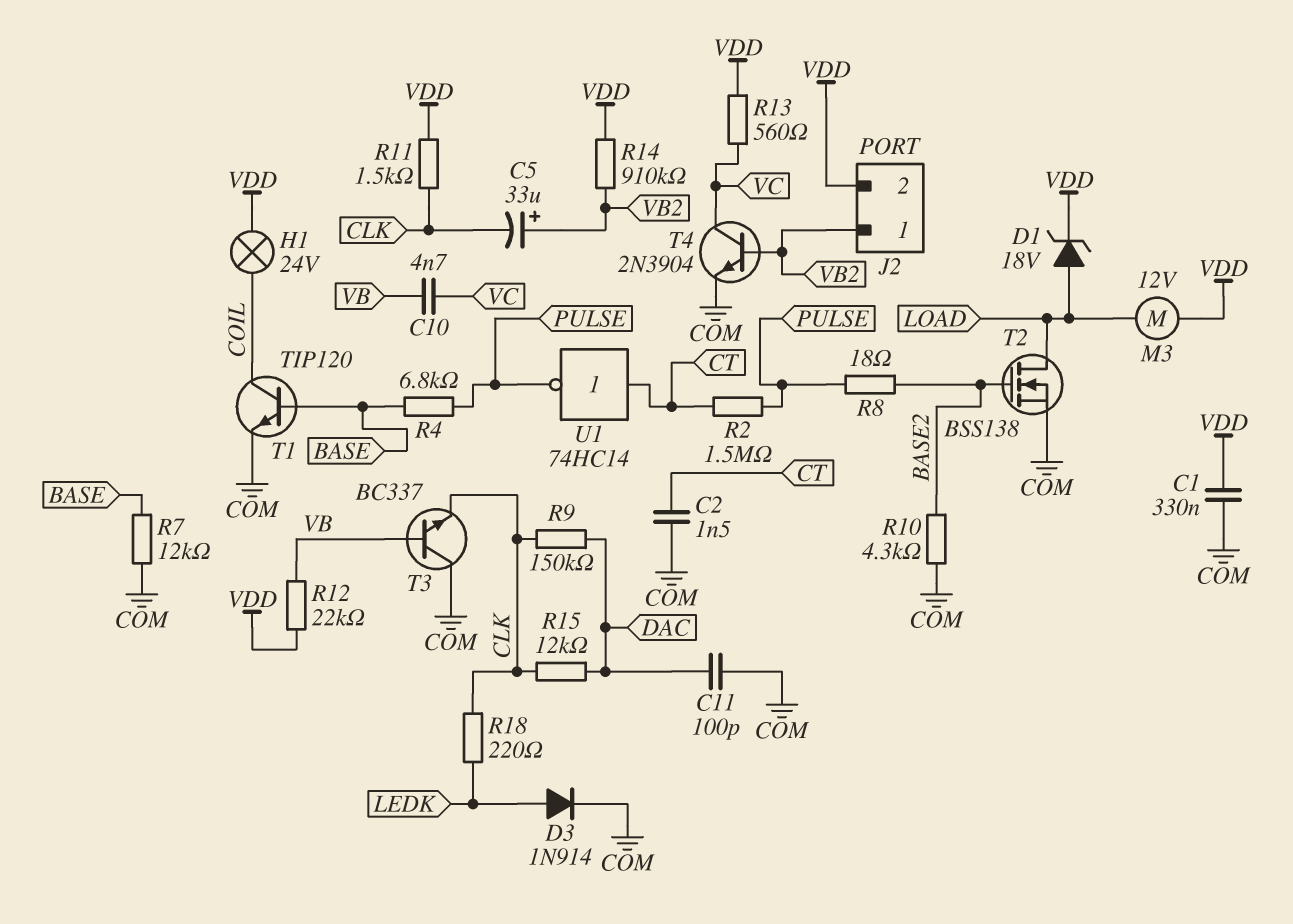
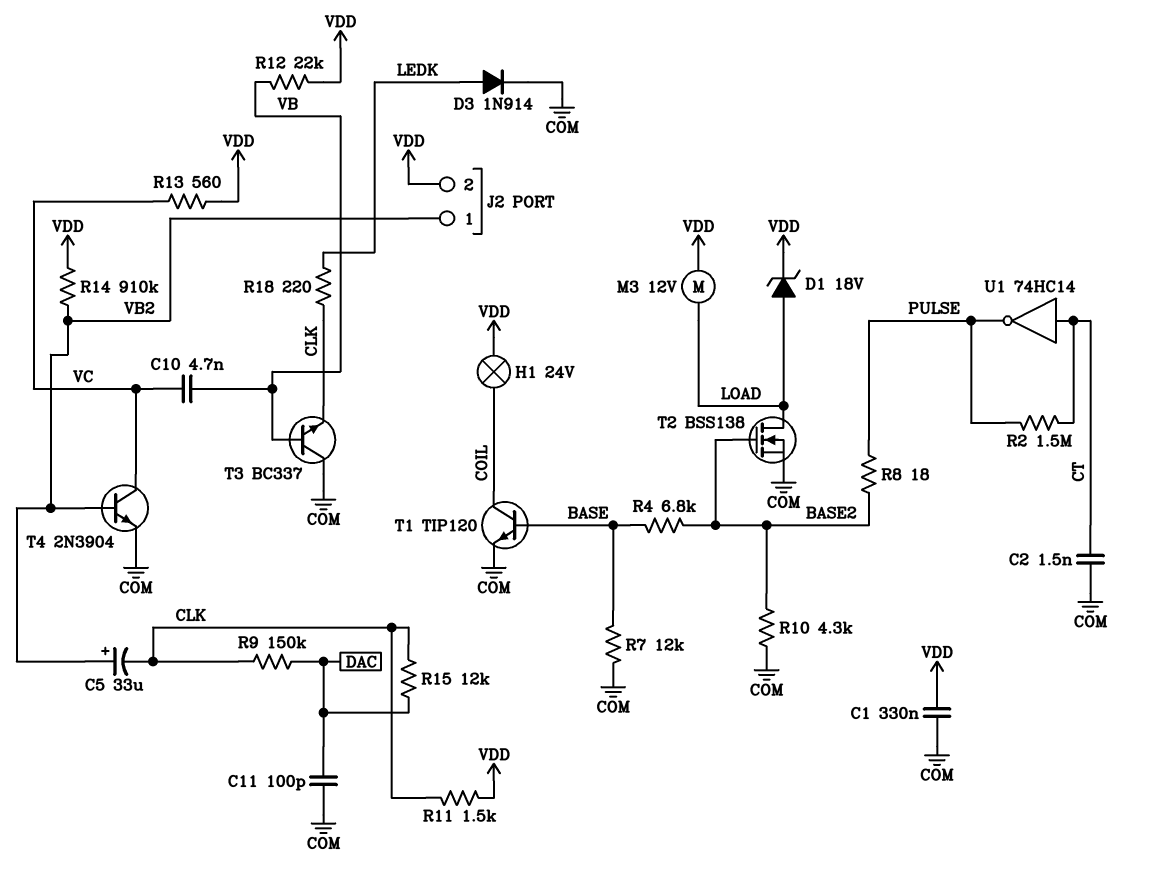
R4: 6.8k (BASE, PULSE) -> 6.8k (BASE, BASE2)

